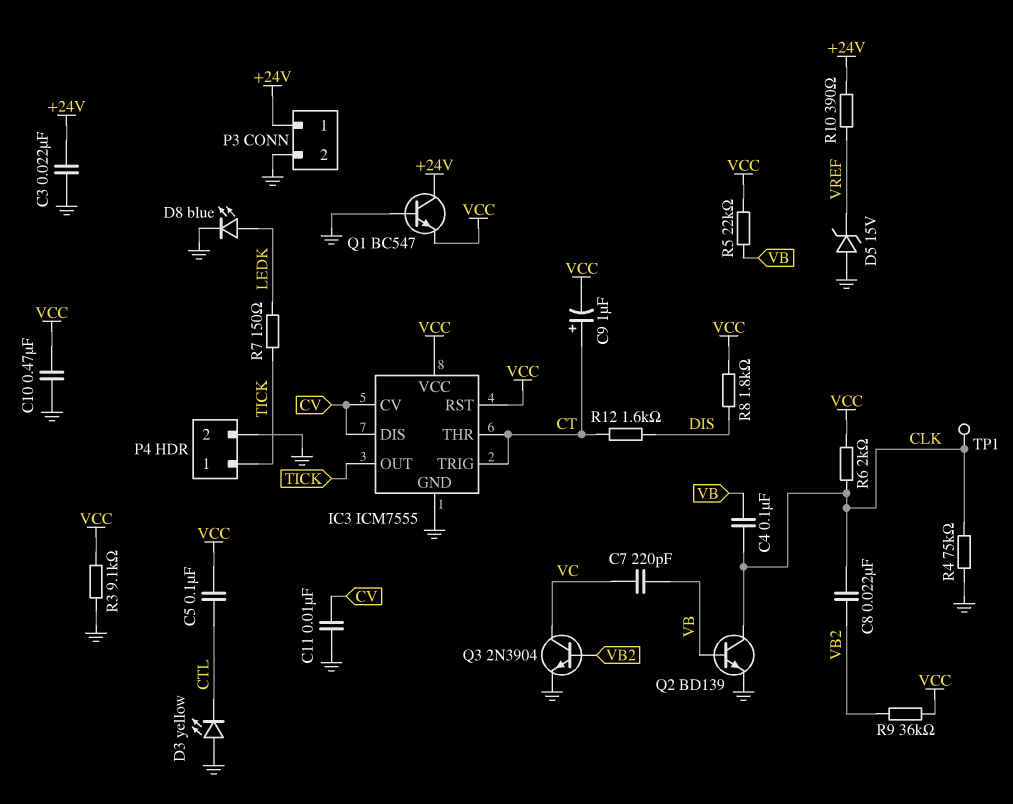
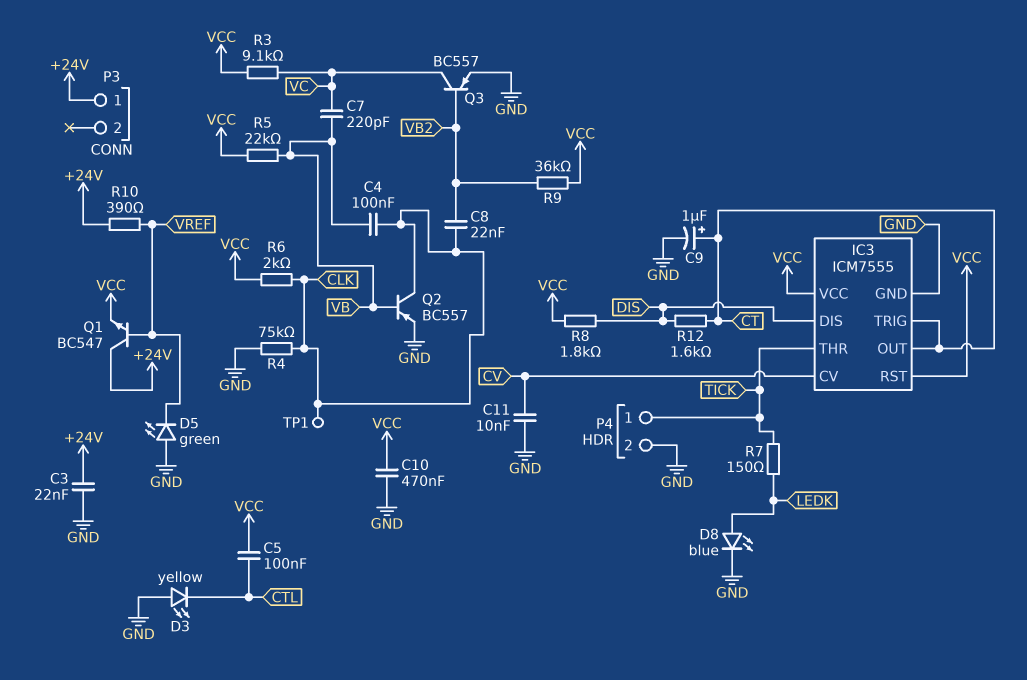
C9: 1uF (plus CT, minus VCC) -> 1uF (plus CT, minus GND)
D5: zener 15V (A GND, K VREF) -> LED green (A GND, K VREF)
IC3 pin DIS: CV -> DIS
IC3 pin OUT: TICK -> CT
IC3 pin THR: CT -> TICK
P3 pin 2: GND -> none
Q1: NPN BC547 (B GND, C +24V, E VCC) -> NPN BC547 (B VREF, C +24V, E VCC)
Q2: NPN BD139 (B VB, C CLK, E GND) -> PNP BC557 (B VB, C CLK, E GND)
Q3: NPN 2N3904 (B VB2, C VC, E GND) -> PNP BC557 (B VB2, C VC, E GND)
R3: 9.1k (GND, VCC) -> 9.1k (VC, VCC)

